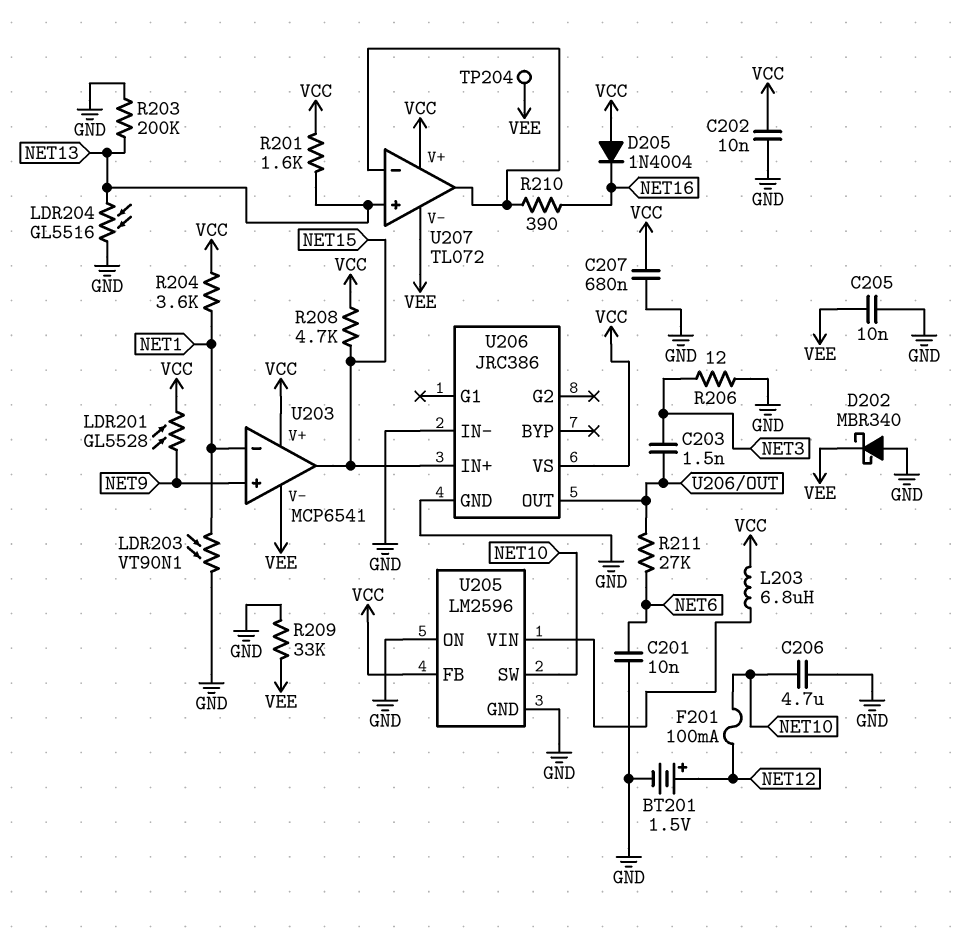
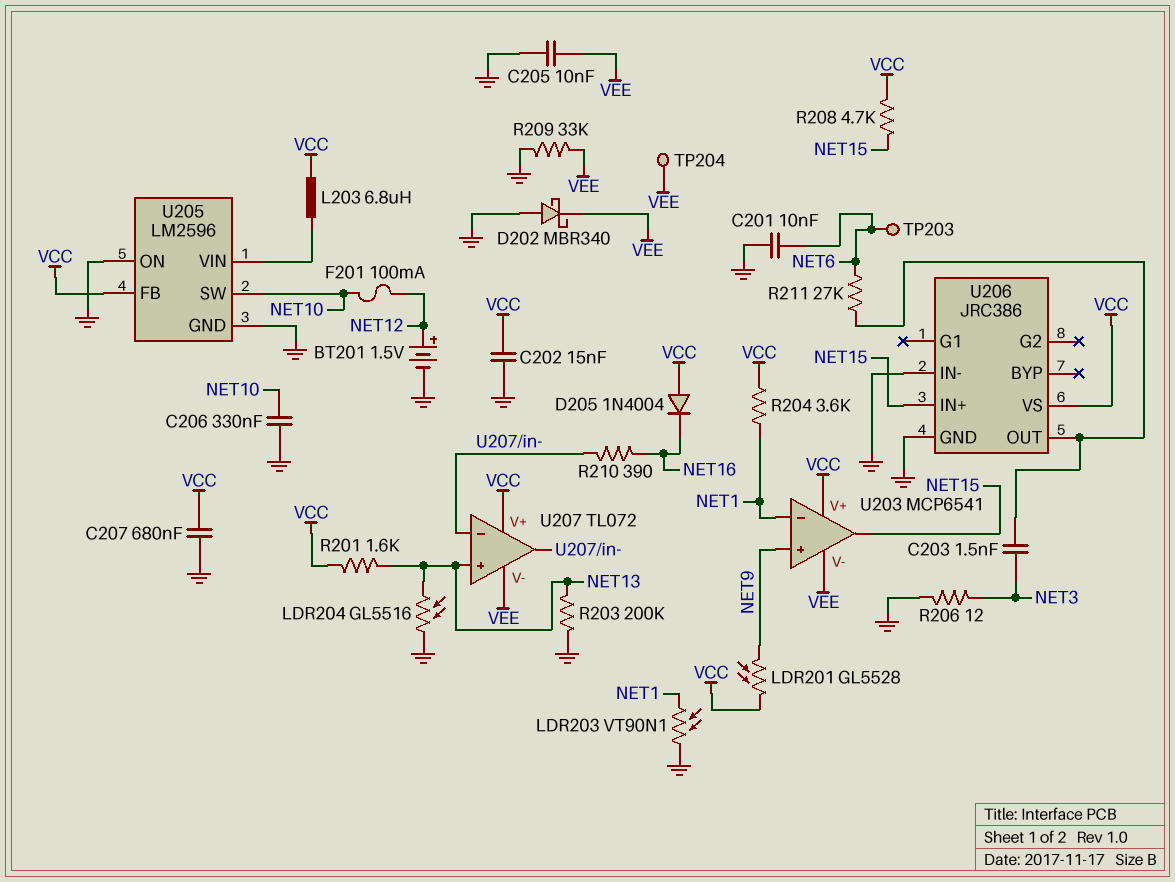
C202: 10nF (GND, VCC) -> 15nF (GND, VCC)
C206: 4.7uF (GND, NET10) -> 330nF (GND, NET10)
TP203: none -> test point (NET6)

